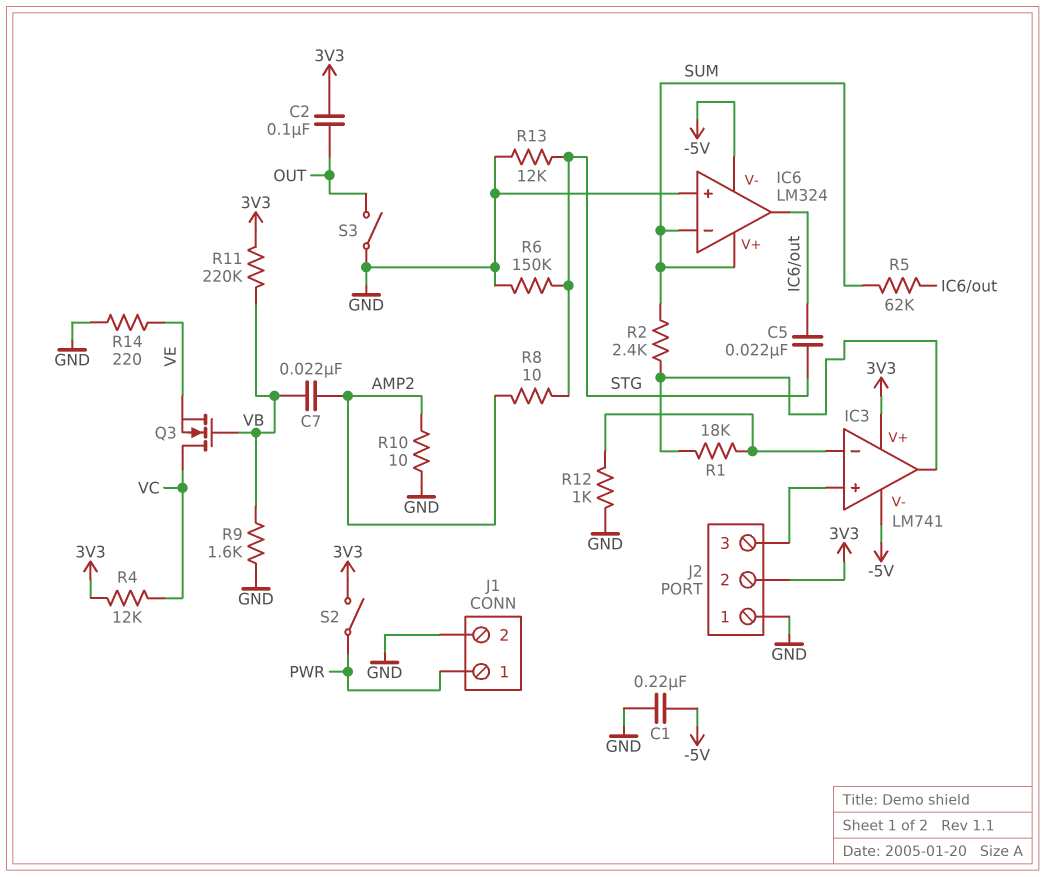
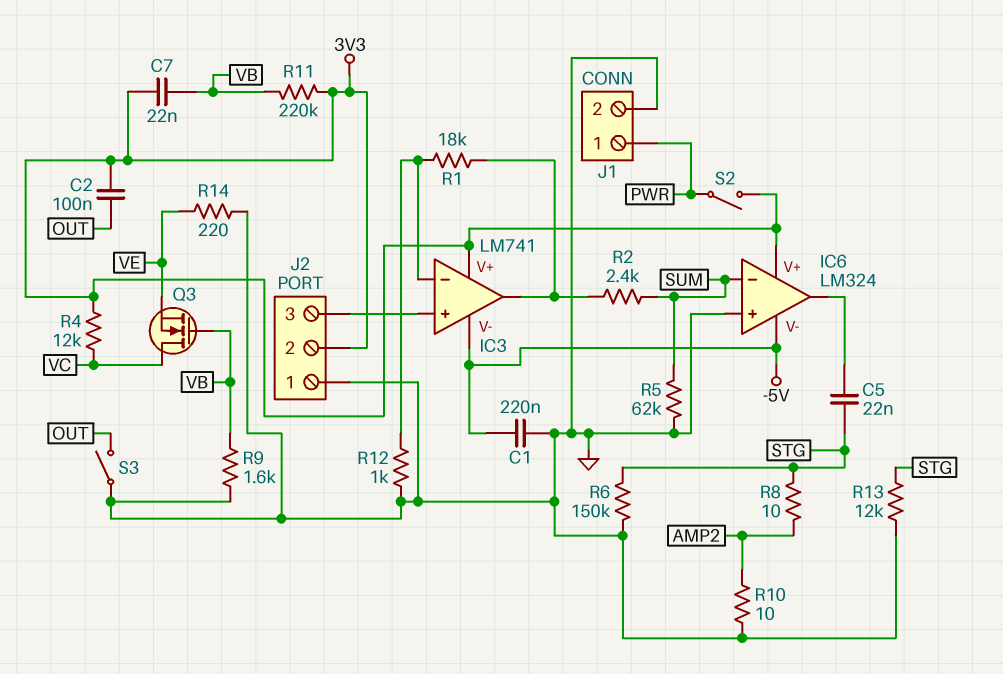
C7: 22nF (AMP2, VB) -> 22nF (3V3, VB)
IC6 pin V+: SUM -> 3V3
R5: 62k (IC6/out, SUM) -> 62k (GND, SUM)

